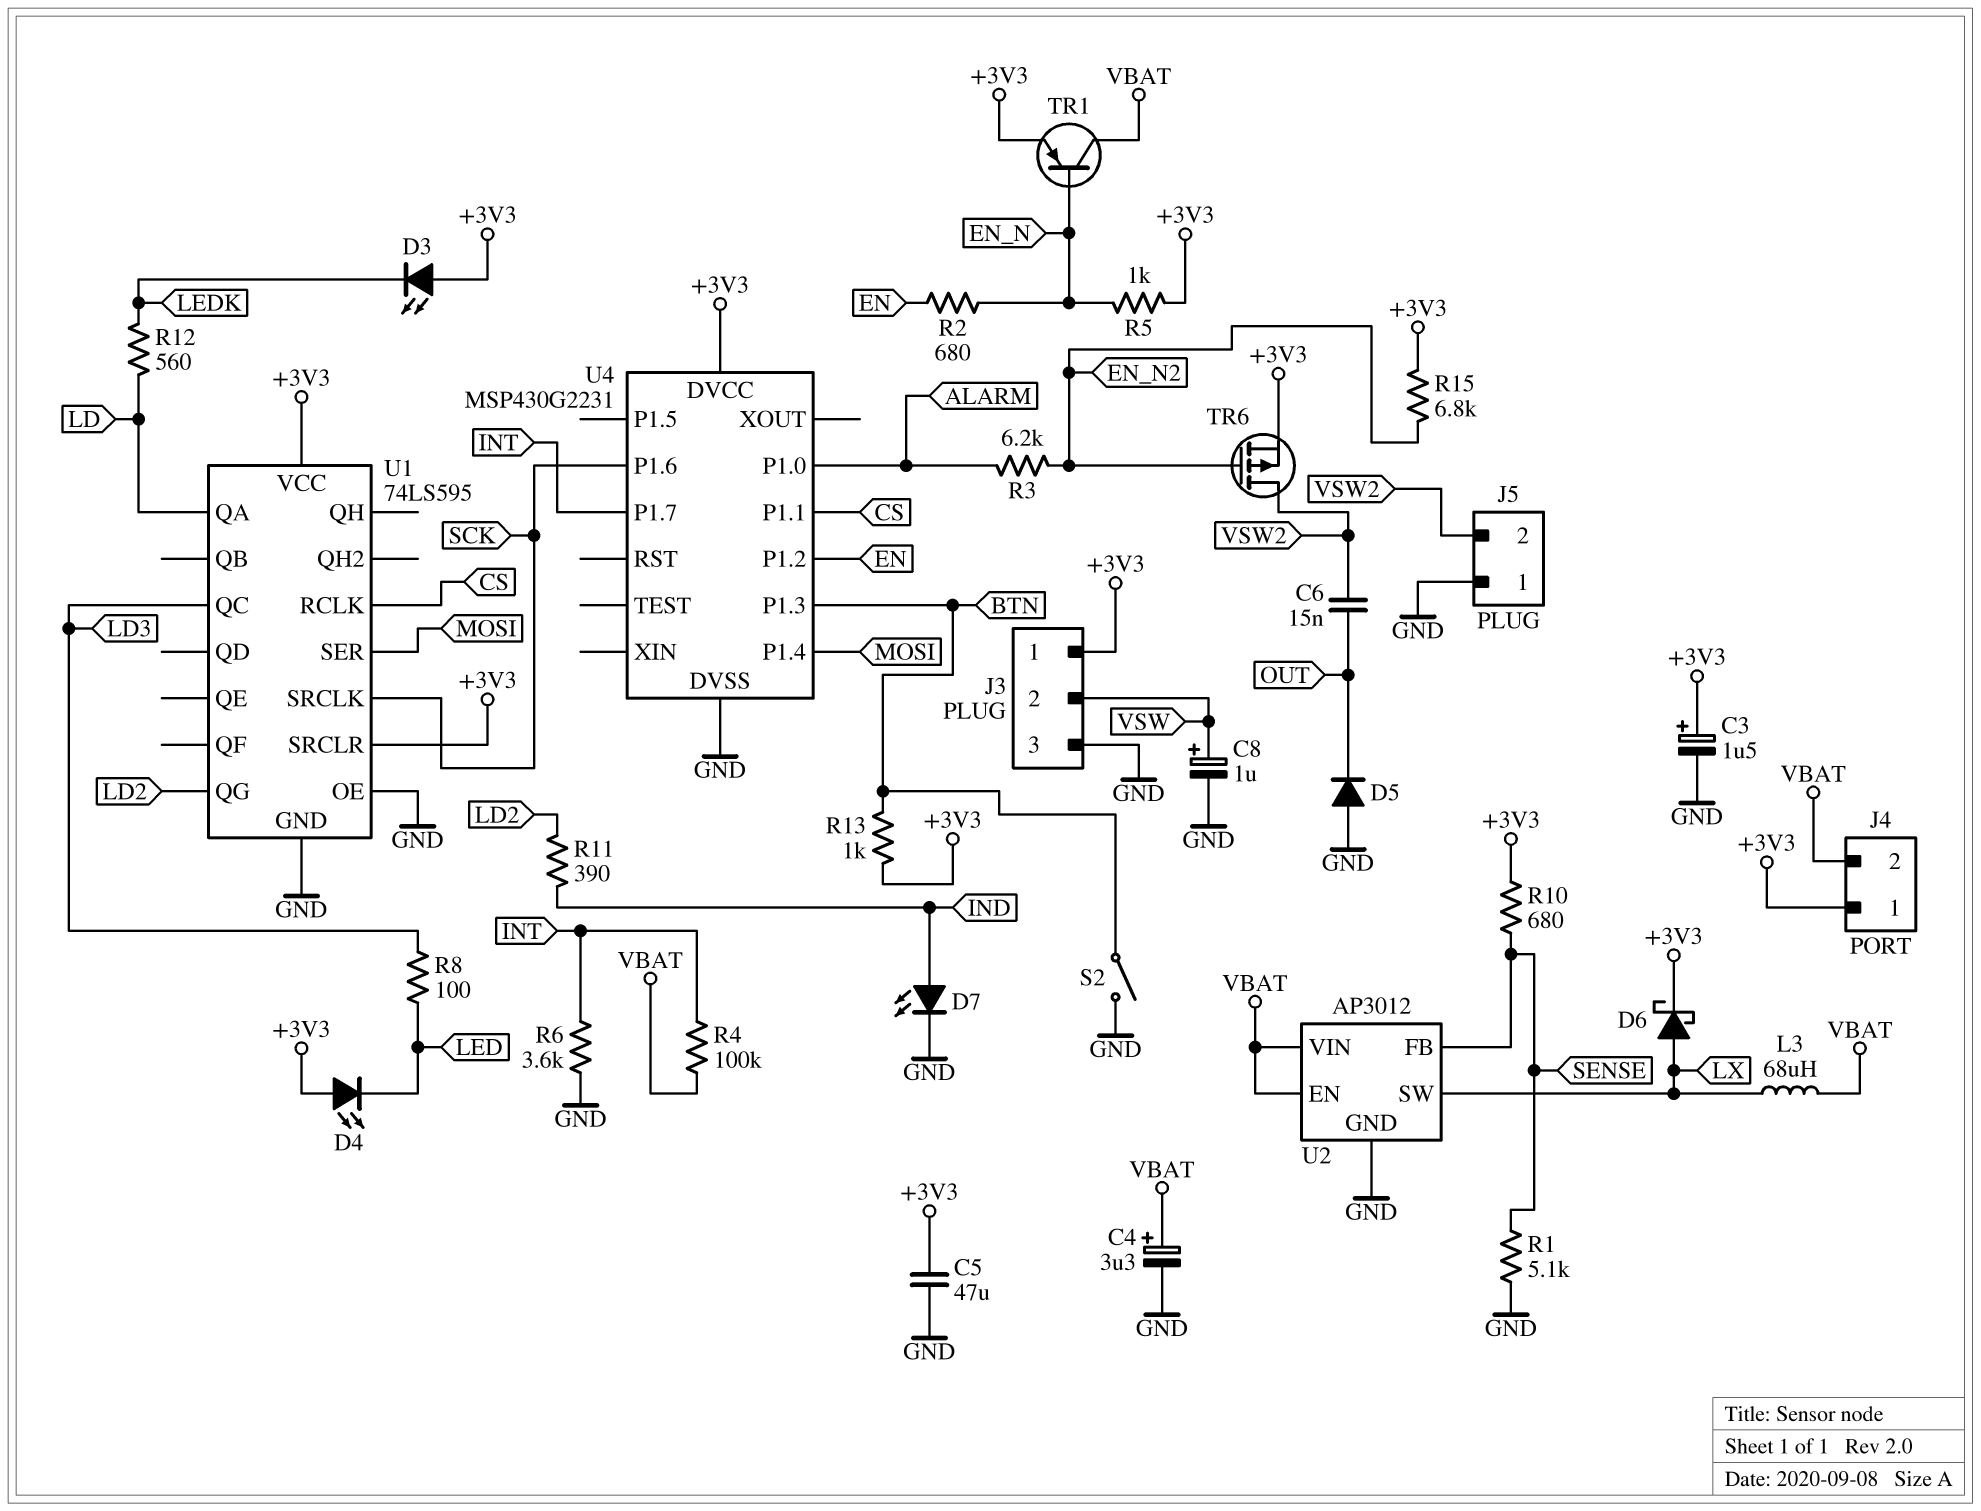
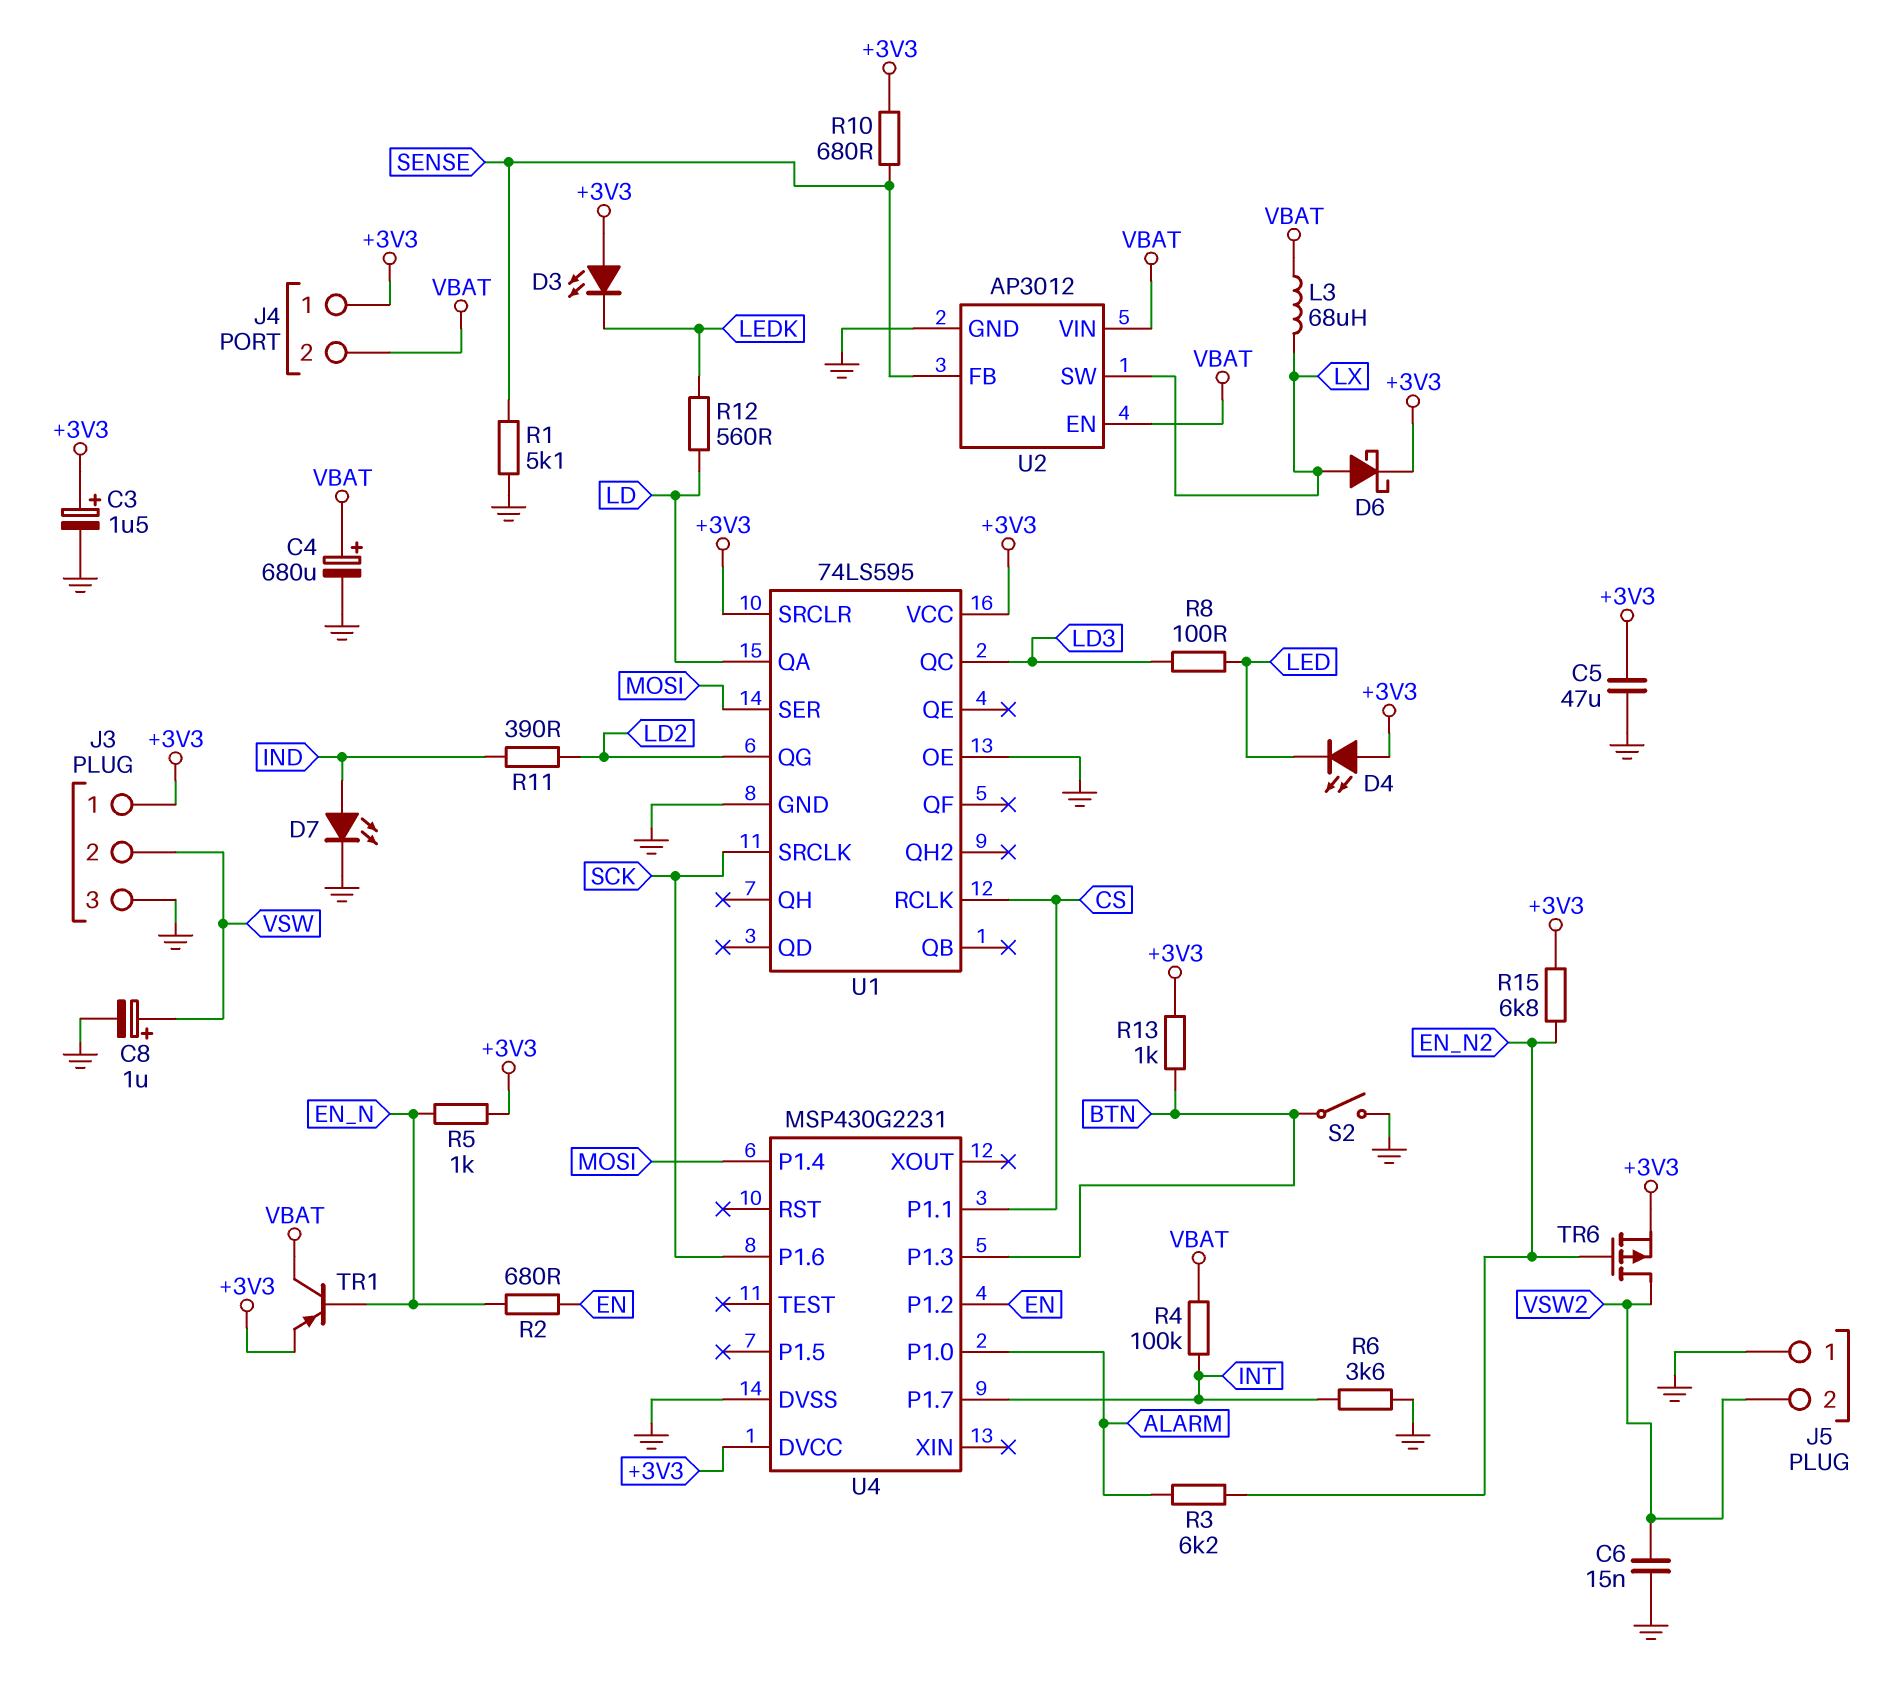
C4: 3.3uF (plus VBAT, minus GND) -> 680uF (plus VBAT, minus GND)
C6: 15nF (OUT, VSW2) -> 15nF (GND, VSW2)
D5: diode (A GND, K OUT) -> none

